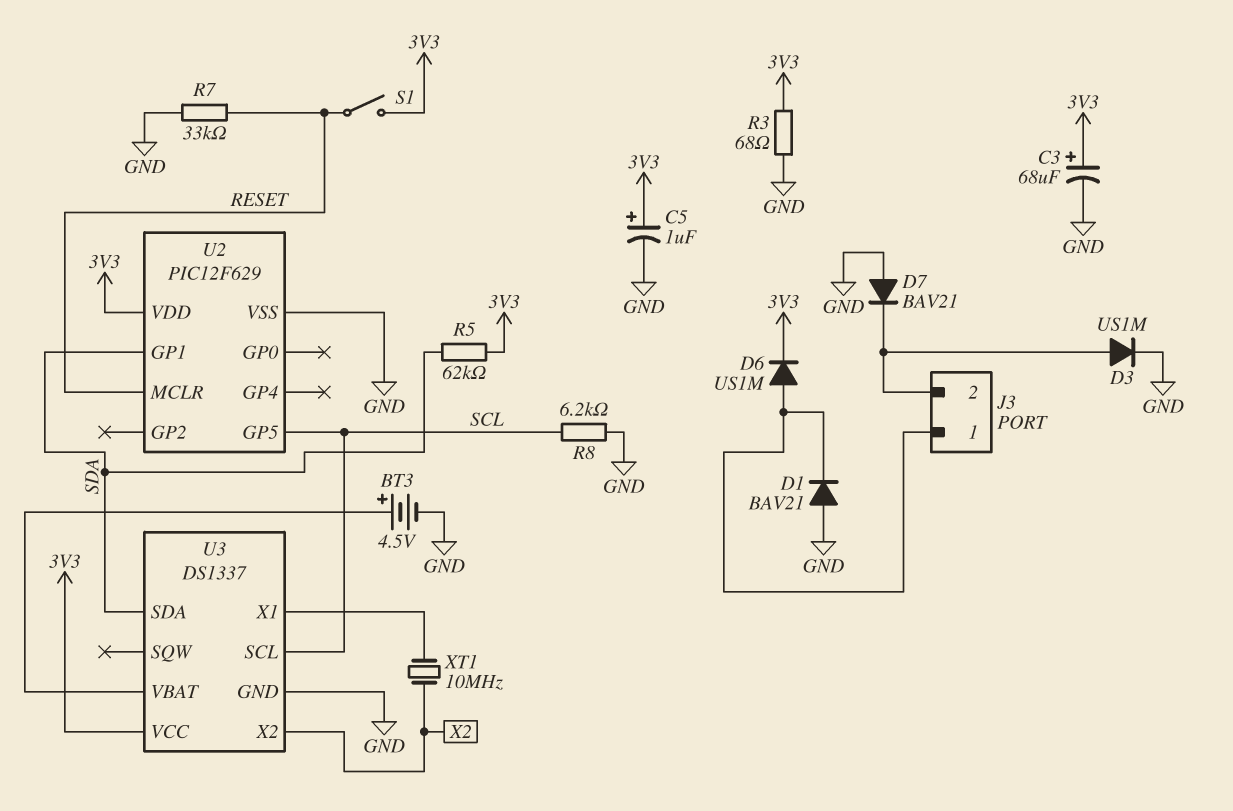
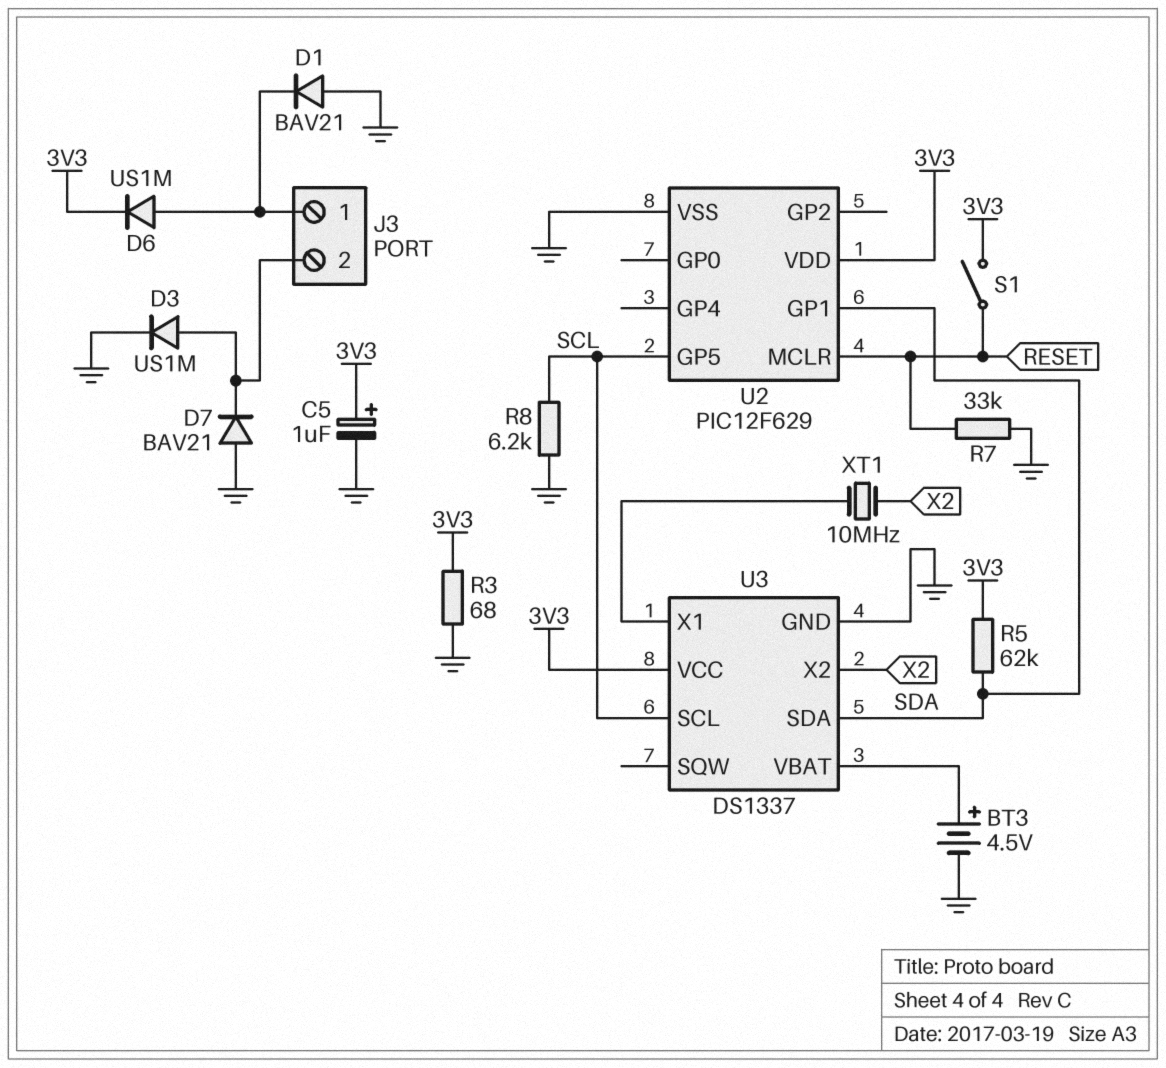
C3: 68uF (plus 3V3, minus GND) -> none

